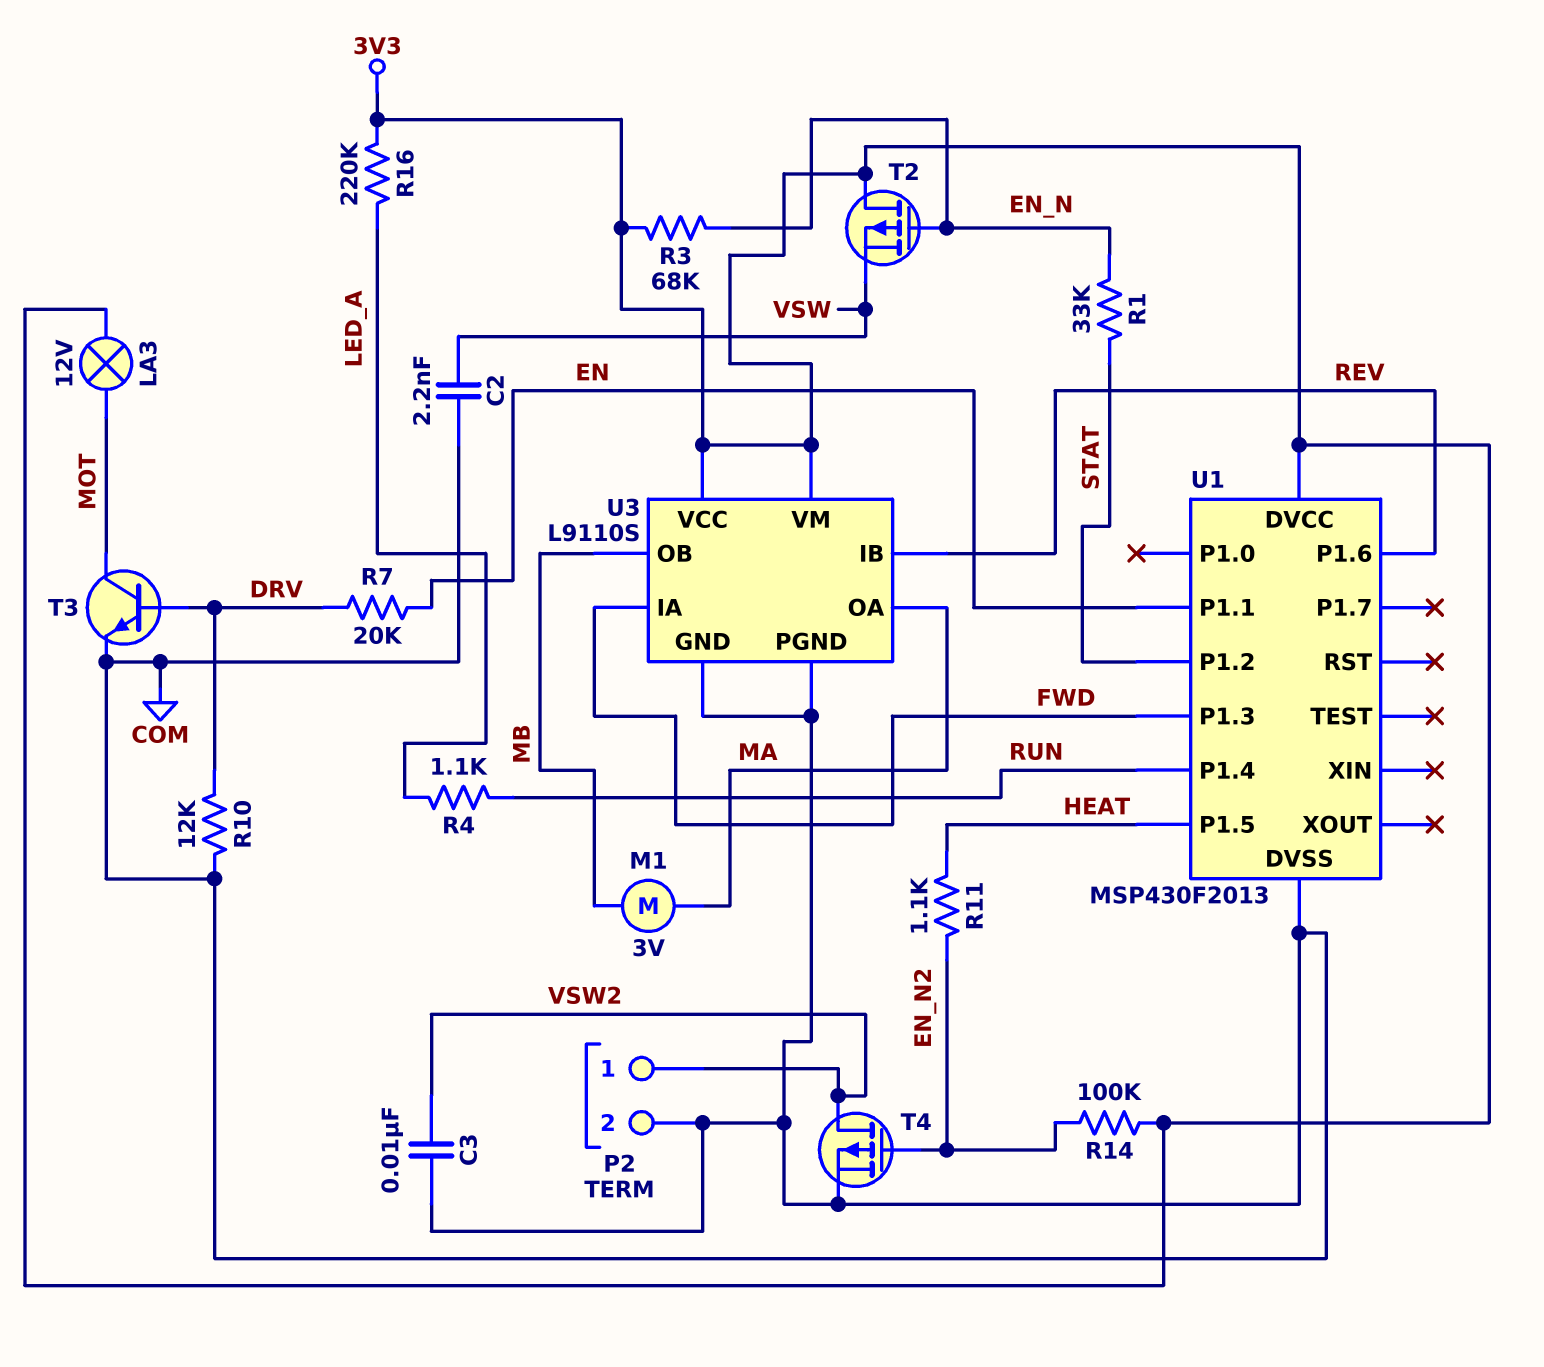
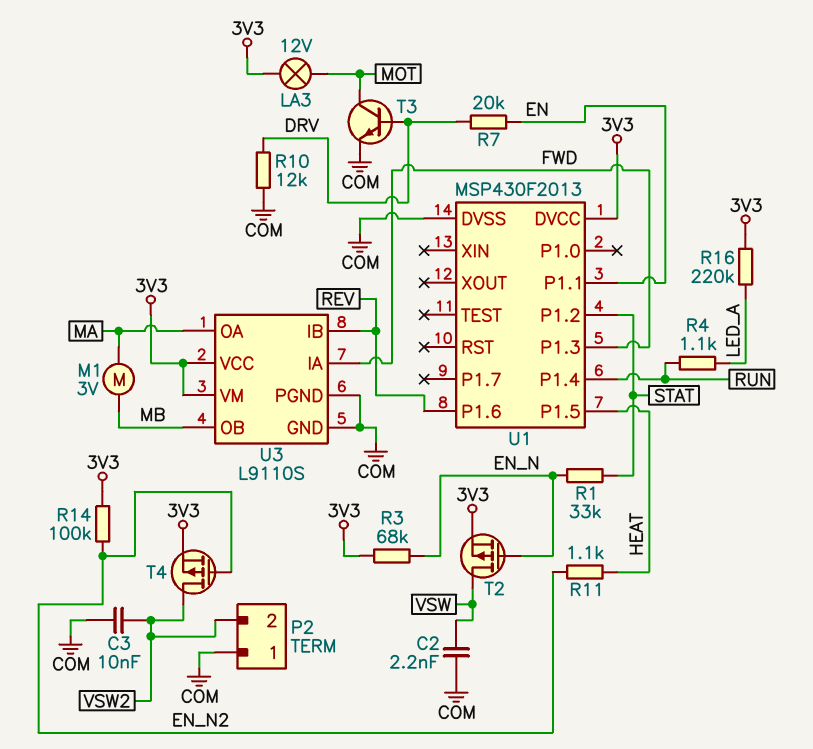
P2 pin 1: VSW2 -> COM
P2 pin 2: COM -> VSW2
T2: PMOS (G EN_N, D 3V3, S VSW) -> PMOS (G EN_N, D VSW, S 3V3)
T4: PMOS (G EN_N2, D VSW2, S COM) -> PMOS (G EN_N2, D VSW2, S 3V3)

